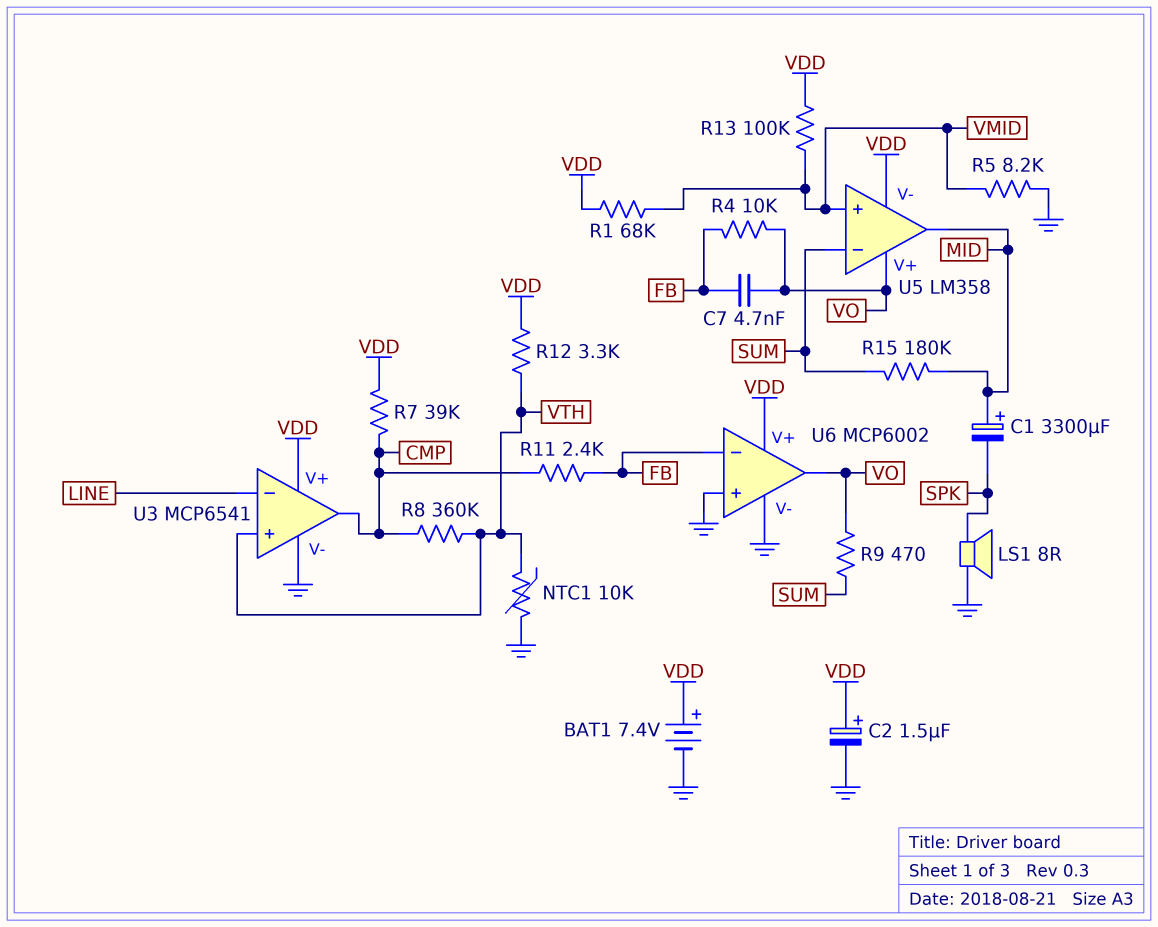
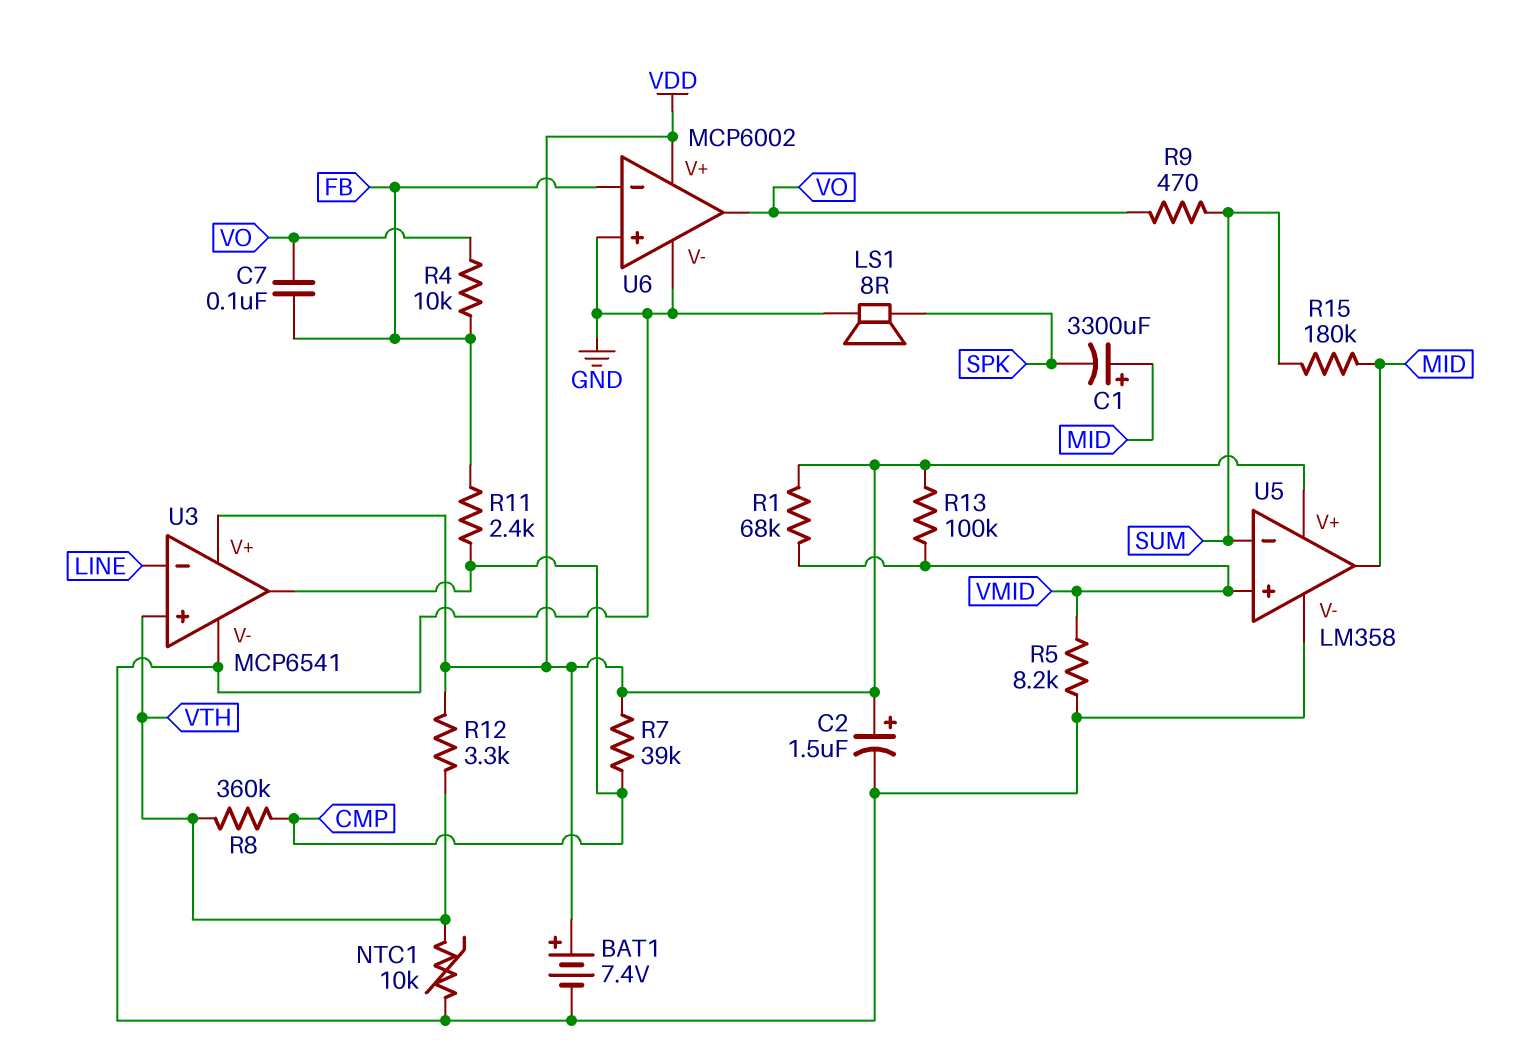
C7: 4.7nF (FB, VO) -> 100nF (FB, VO)
U5 pin V+: VO -> VDD
U5 pin V-: VDD -> GND

